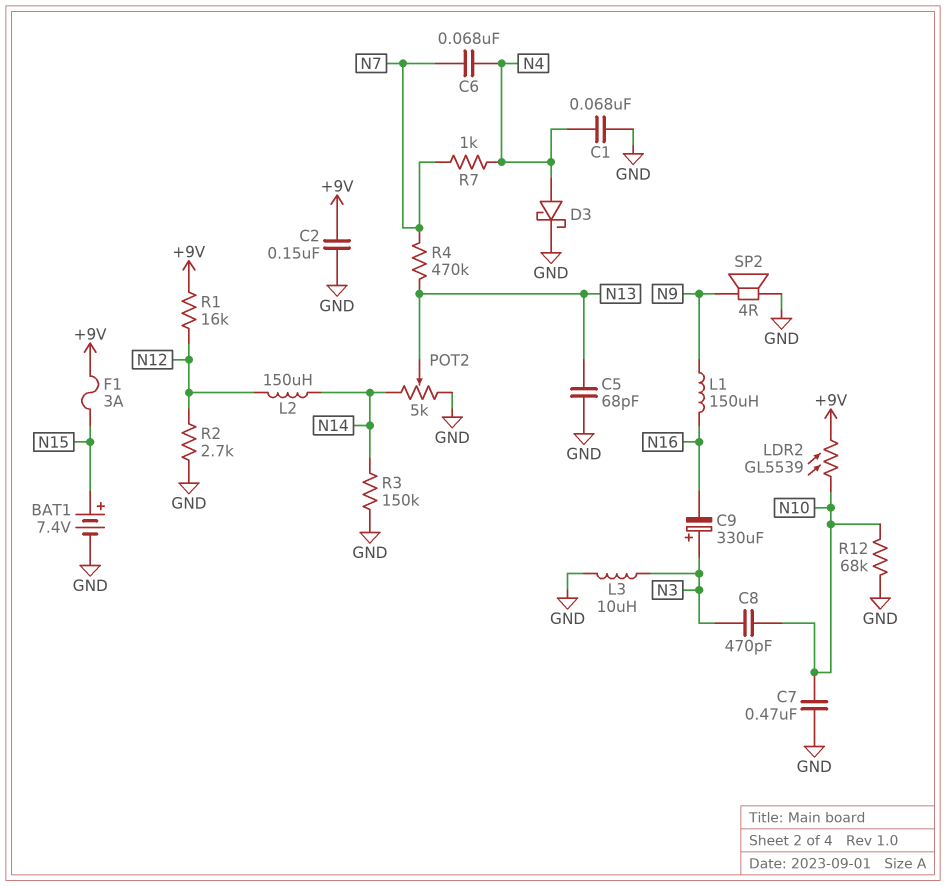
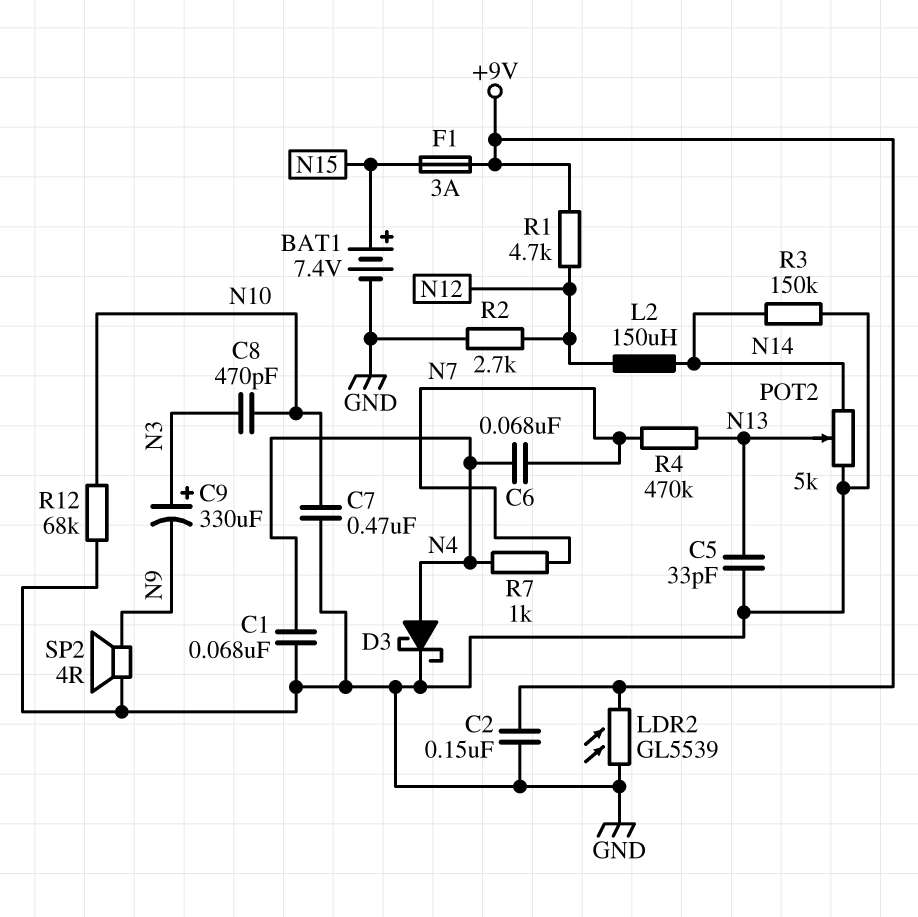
C5: 68pF (GND, N13) -> 33pF (GND, N13)
C9: 330uF (plus N3, minus N16) -> 330uF (plus N3, minus N9)
L1: 150uH (N9, N16) -> none
L3: 10uH (GND, N3) -> none
LDR2: GL5539 (+9V, N10) -> GL5539 (+9V, GND)
R1: 16k (+9V, N12) -> 4.7k (+9V, N12)

